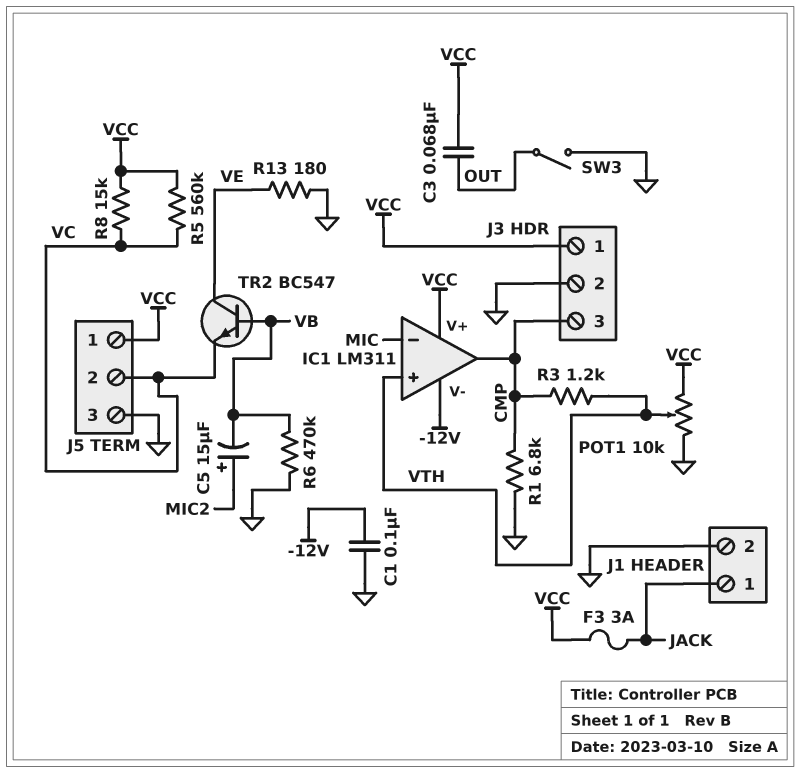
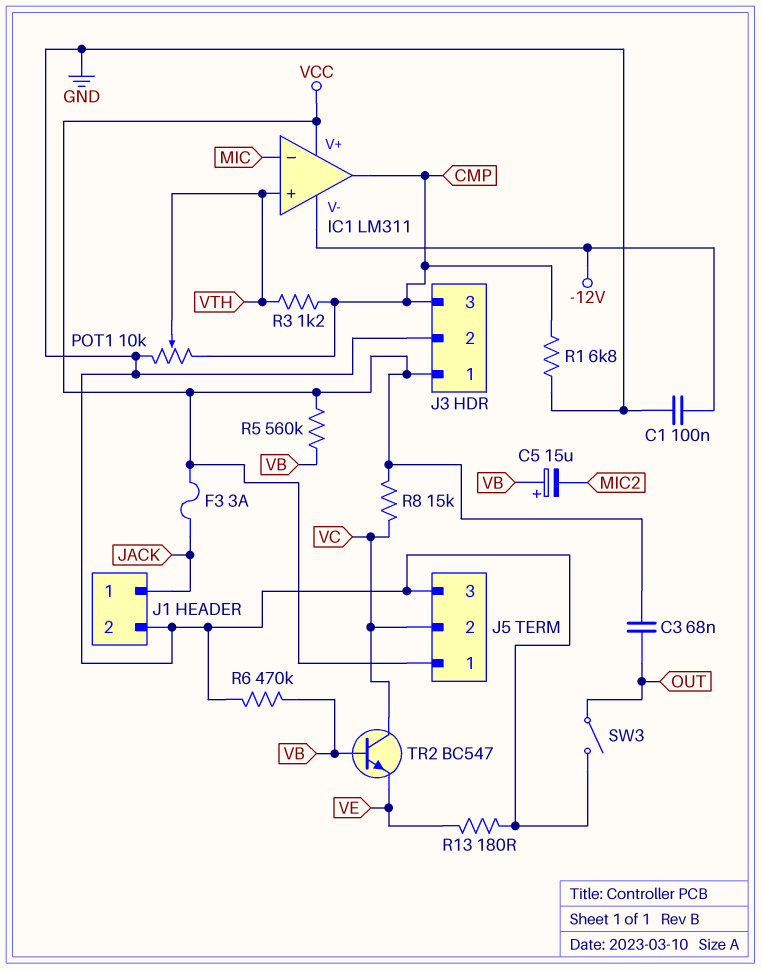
C5: 15uF (plus MIC2, minus VB) -> 15uF (plus VB, minus MIC2)
POT1: 10k (GND, VCC, wiper VTH) -> 10k (CMP, GND, wiper VTH)
R5: 560k (VC, VCC) -> 560k (VB, VCC)
TR2: NPN BC547 (B VB, C VE, E VC) -> NPN BC547 (B VB, C VC, E VE)

